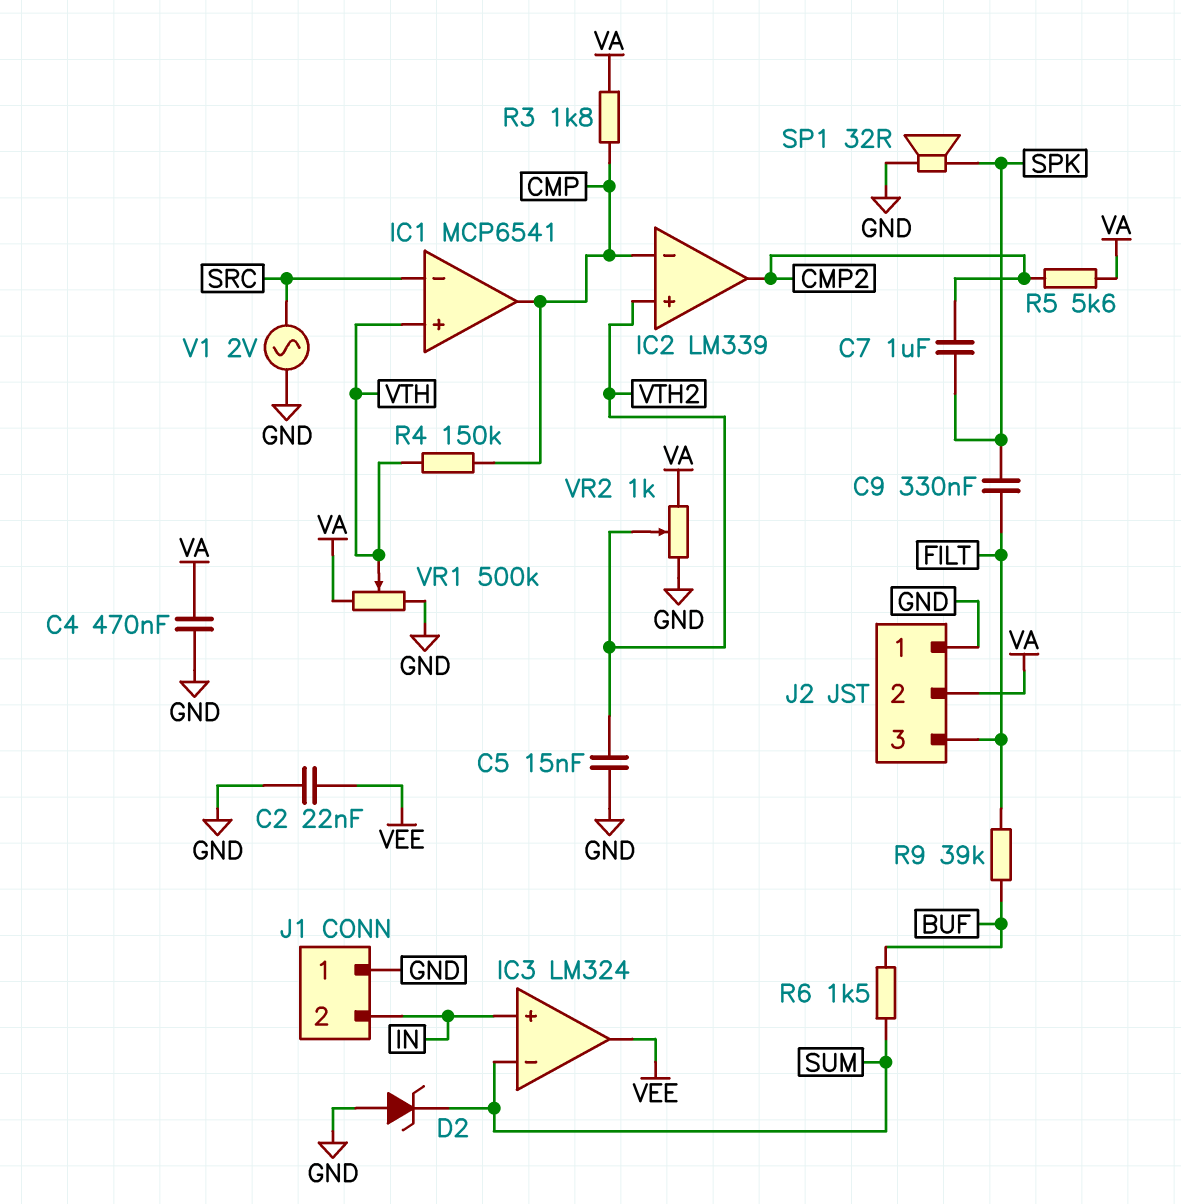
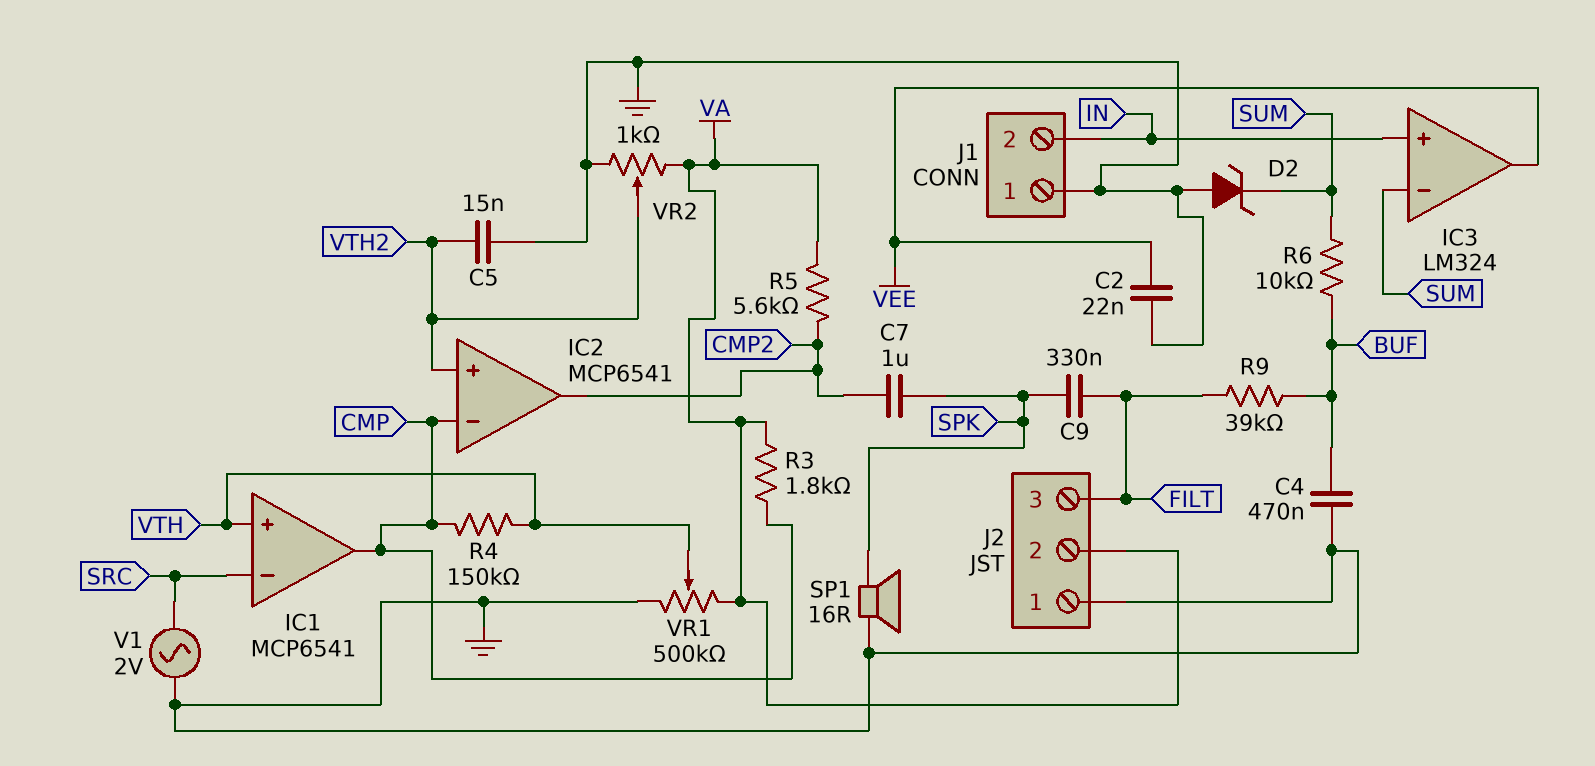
C4: 470nF (GND, VA) -> 470nF (BUF, GND)
IC2: LM339 -> MCP6541
R6: 1.5k (BUF, SUM) -> 10k (BUF, SUM)
SP1: speaker 32R (GND, SPK) -> speaker 16R (GND, SPK)

